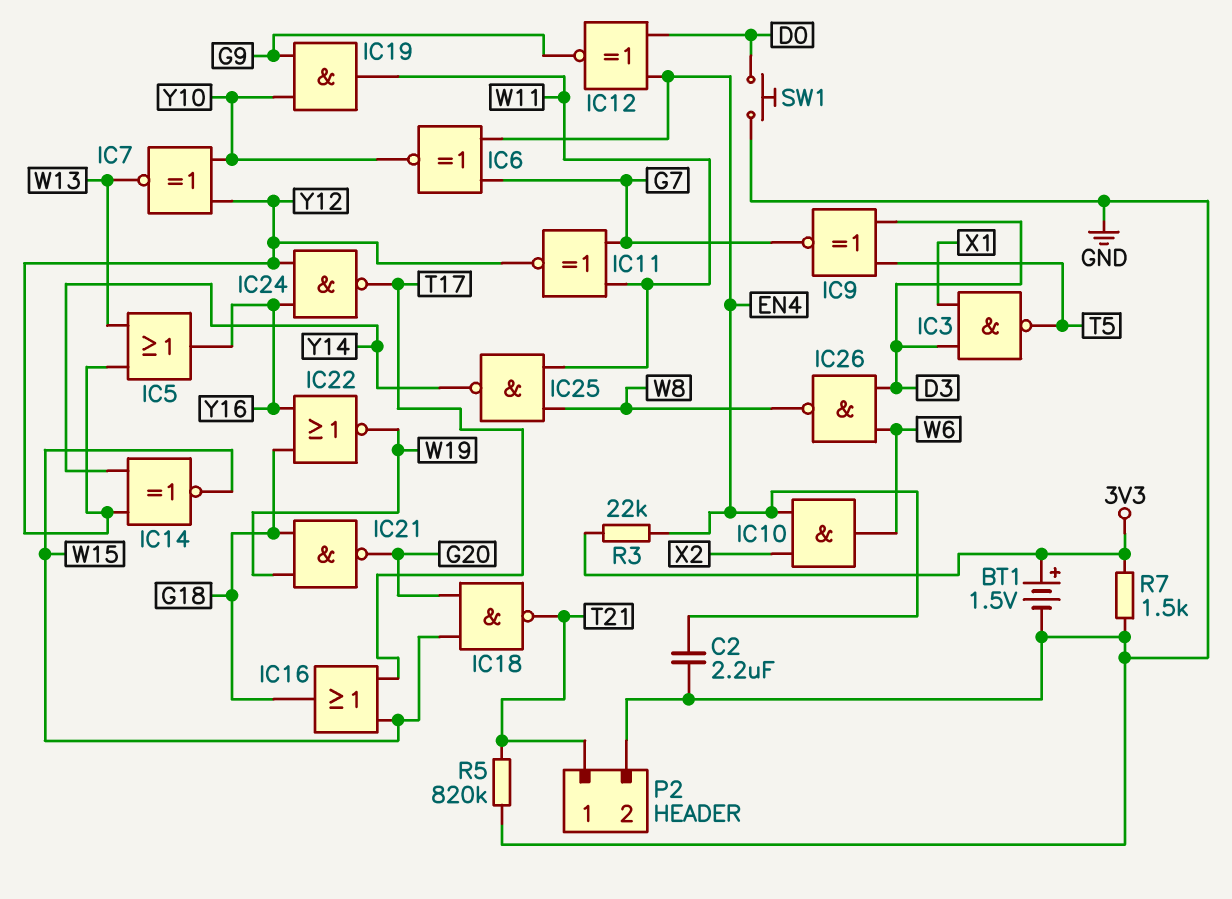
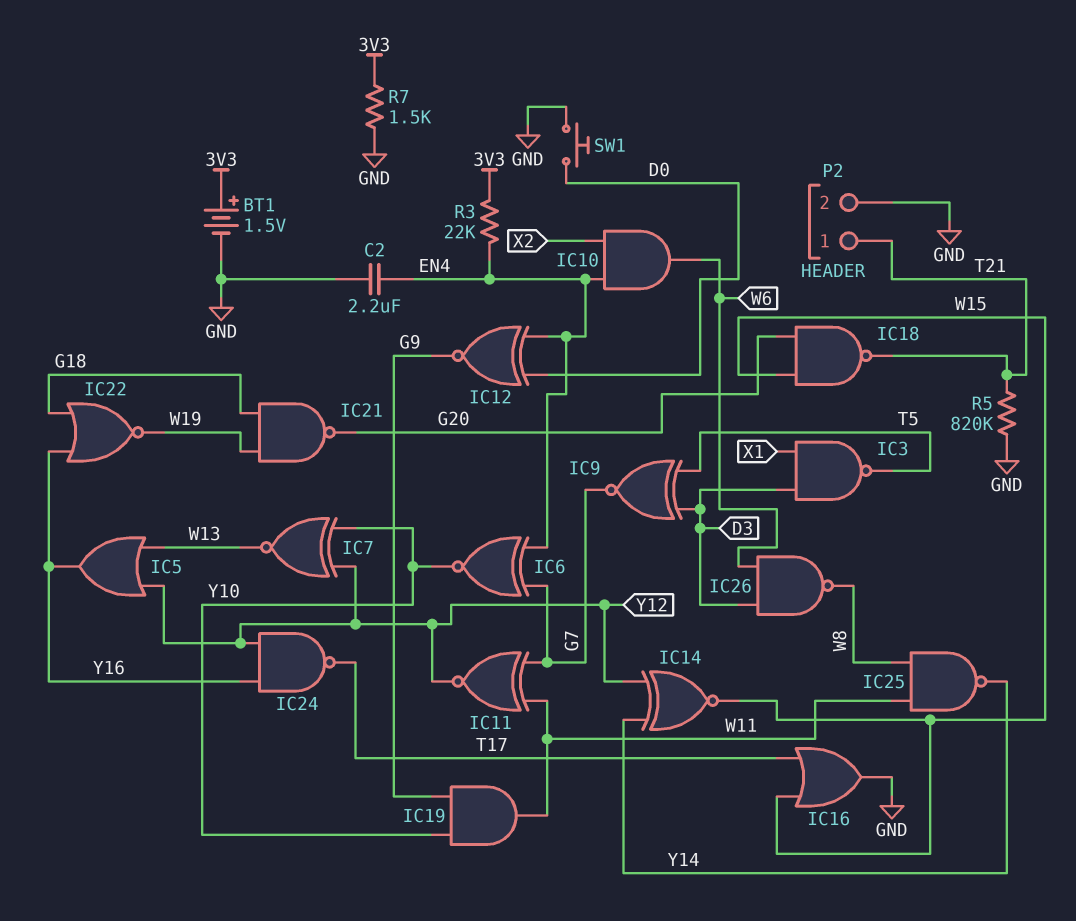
IC16: OR (in T17, in W15, out G18) -> OR (in T17, in W15, out GND)

